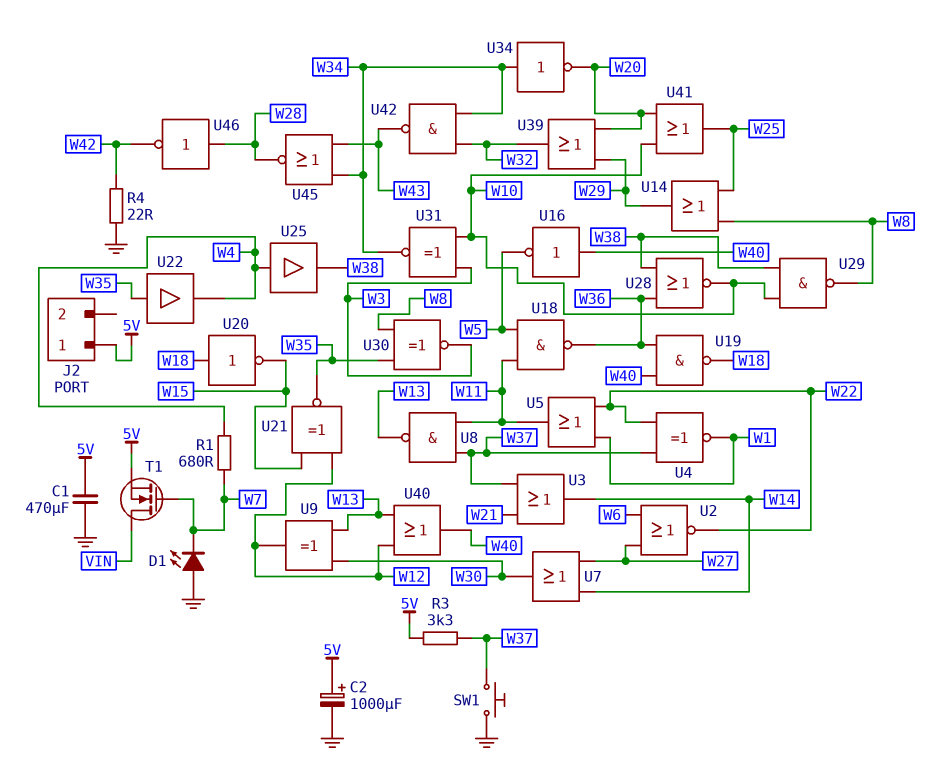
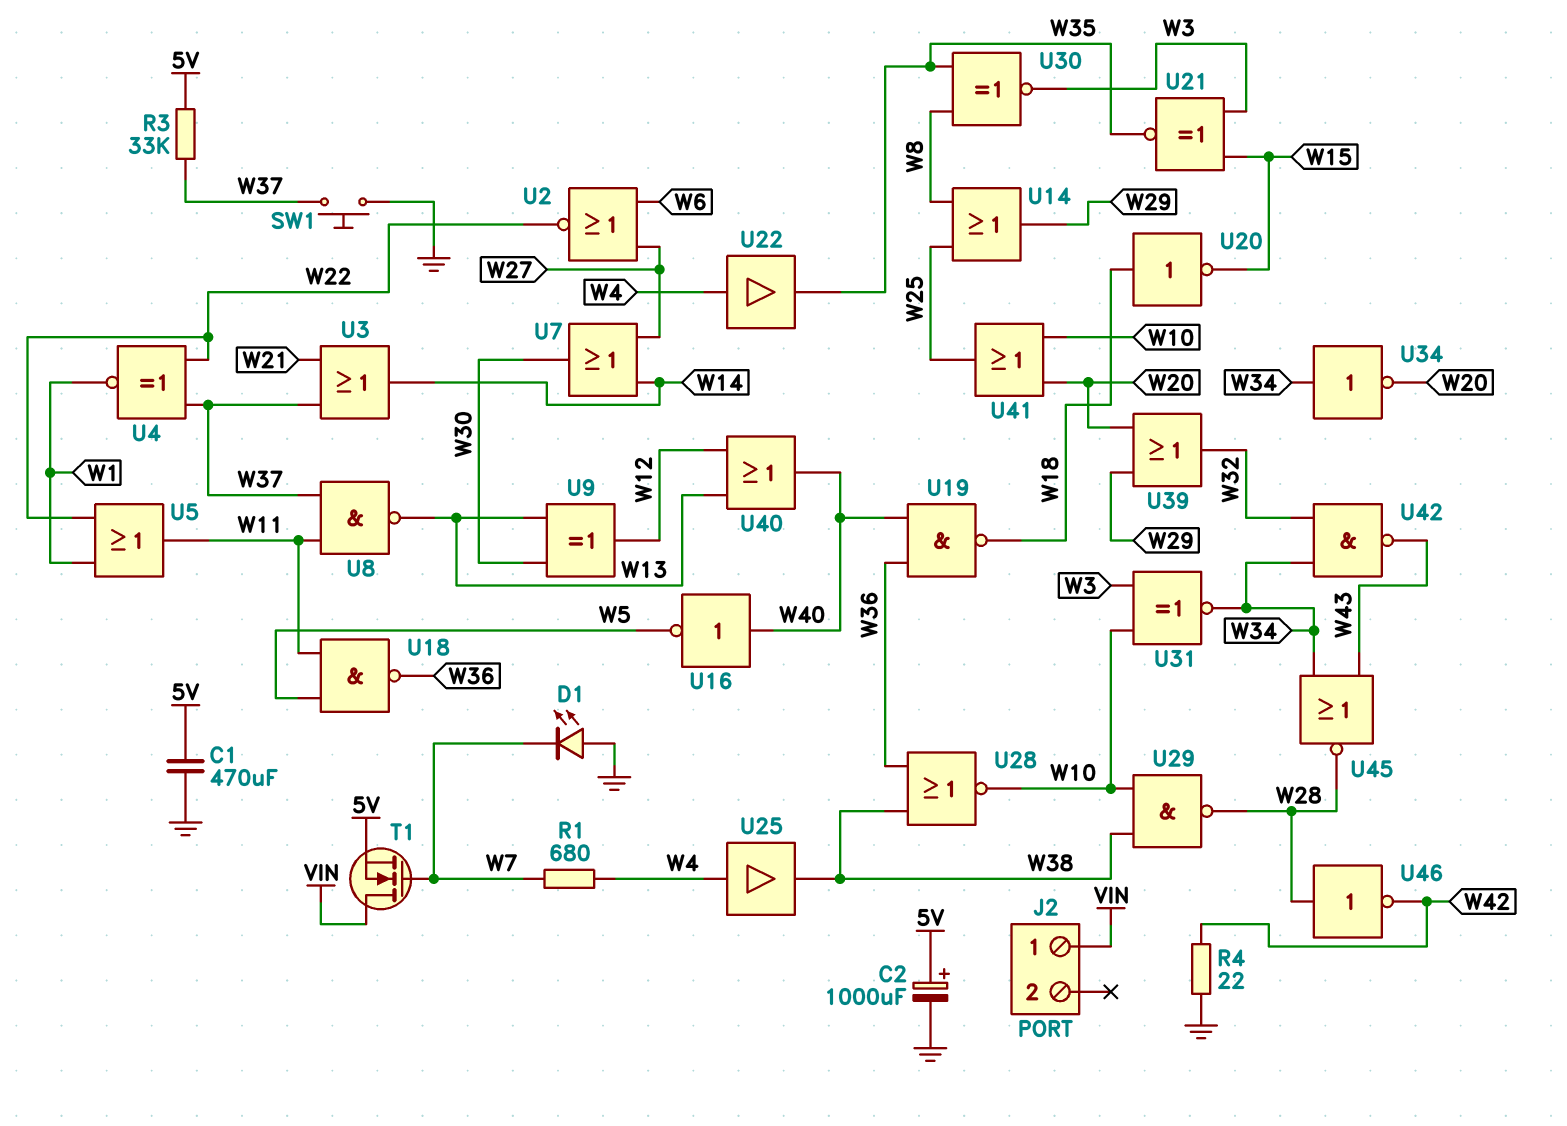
J2 pin 1: 5V -> VIN
R3: 3.3k (5V, W37) -> 33k (5V, W37)
U21: XNOR (in W12, in W15, out W35) -> XNOR (in W3, in W15, out W35)
U22: buffer (in W35, out W4) -> buffer (in W4, out W35)
U29: NAND (in W10, in W38, out W8) -> NAND (in W10, in W38, out W28)

